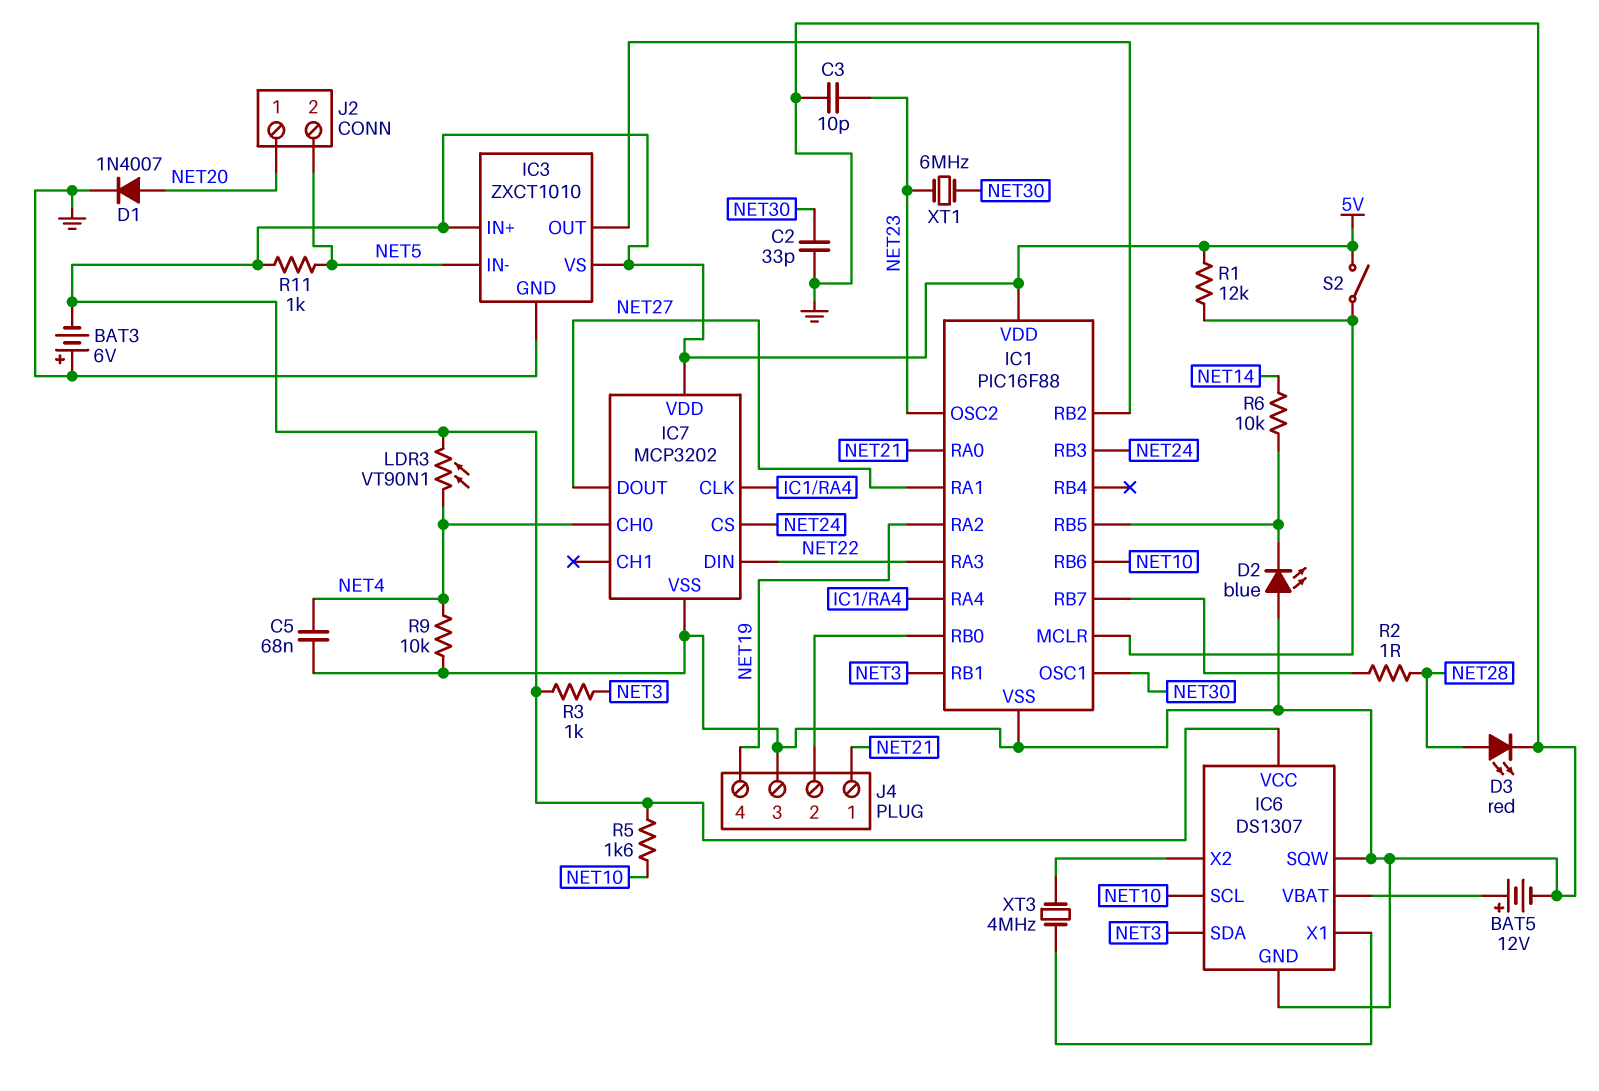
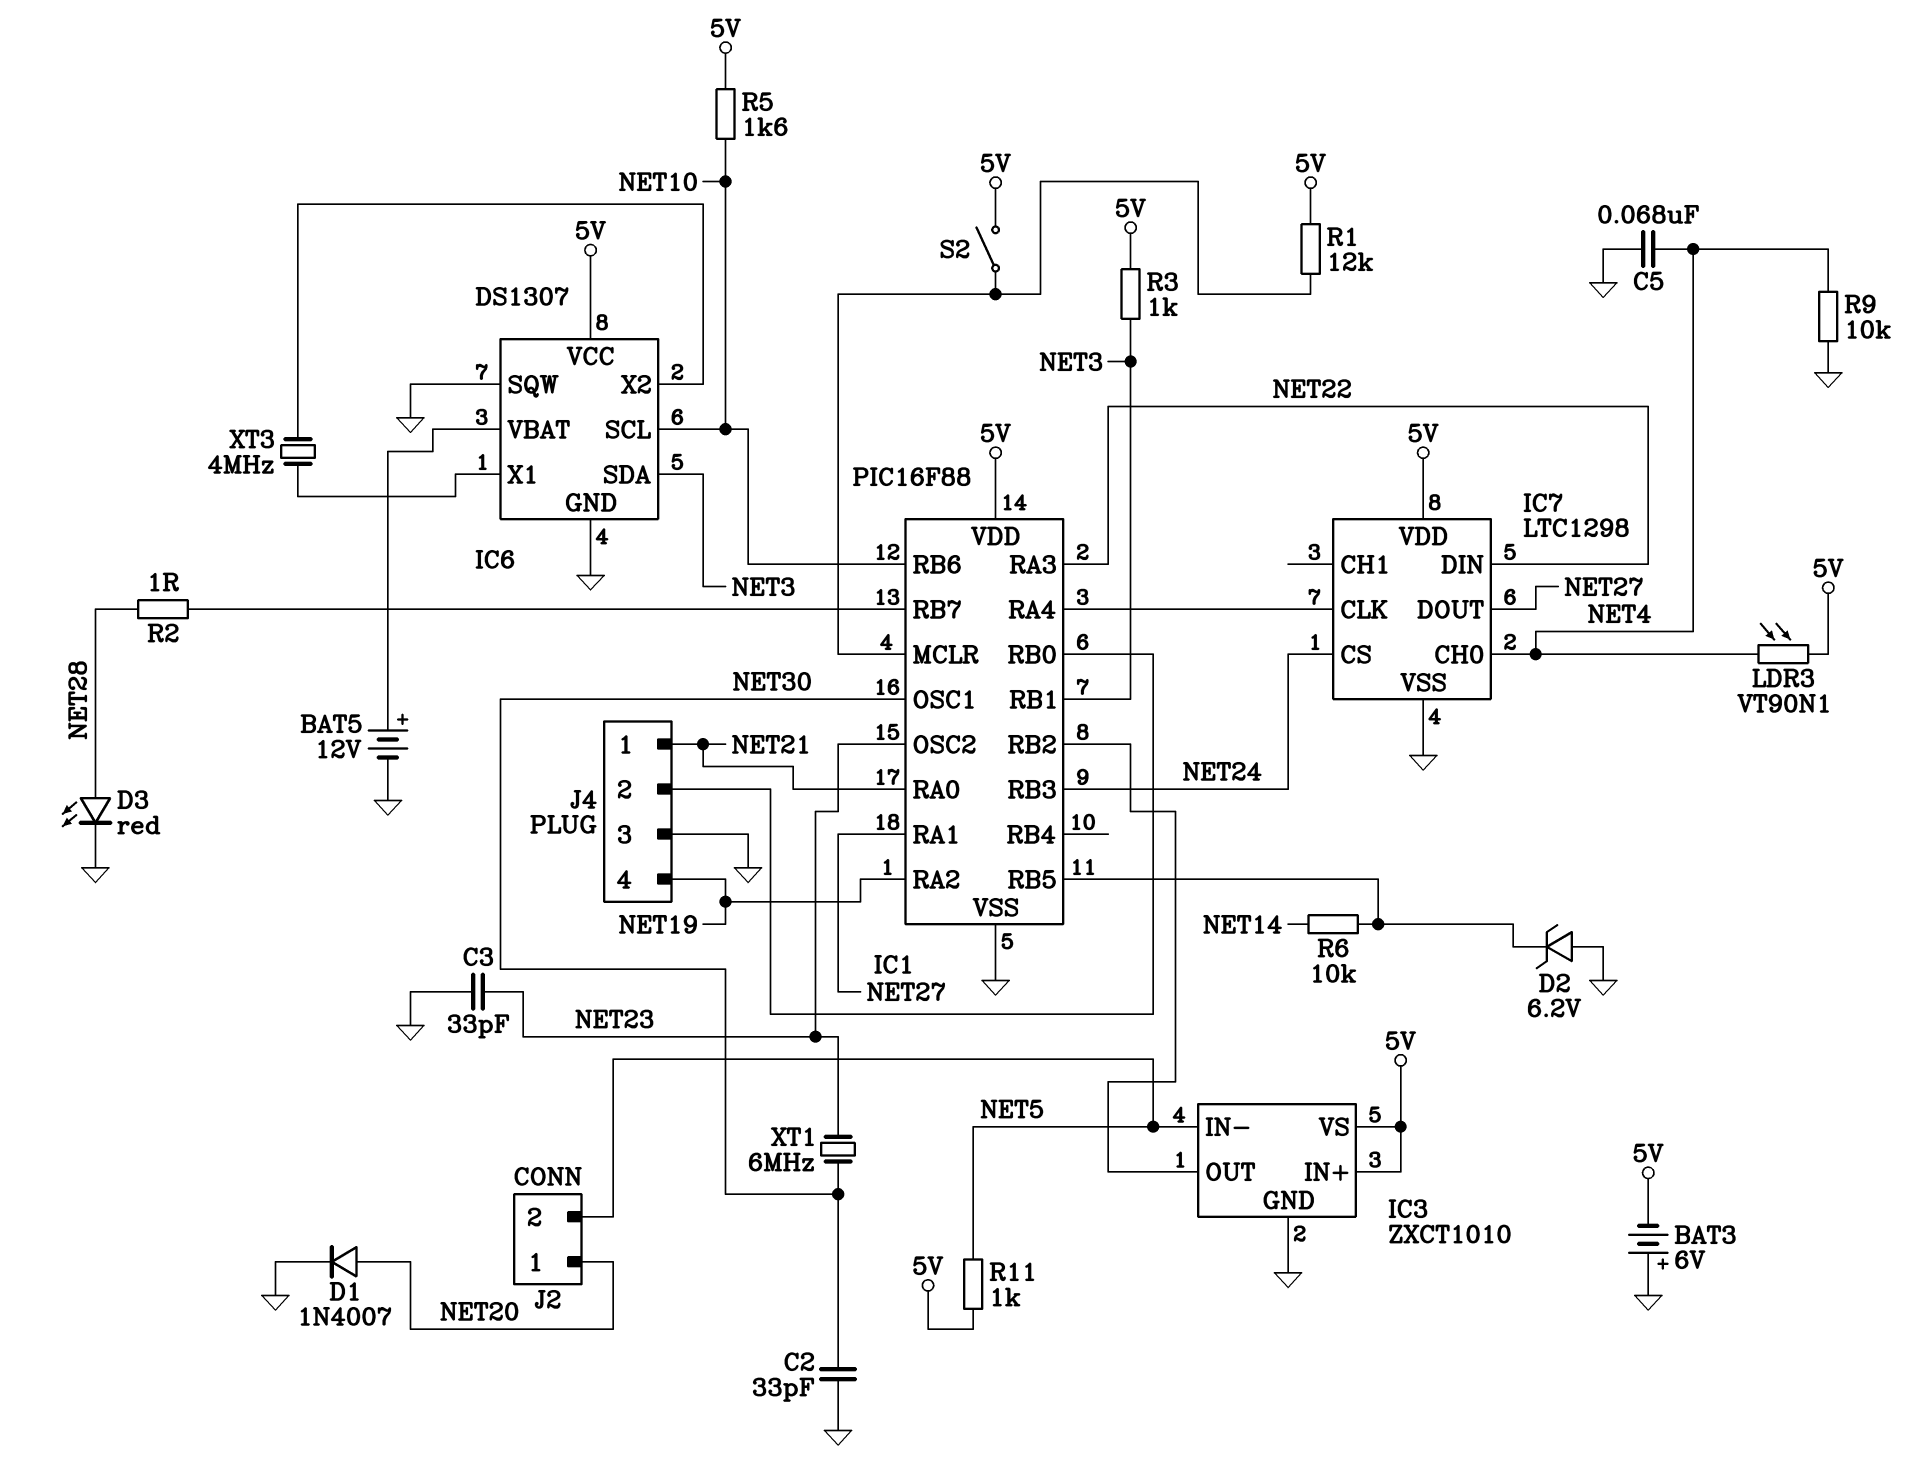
C3: 10pF (GND, NET23) -> 33pF (GND, NET23)
D2: LED blue (A GND, K IC1/RB5) -> zener 6.2V (A GND, K IC1/RB5)
IC7: MCP3202 -> LTC1298

